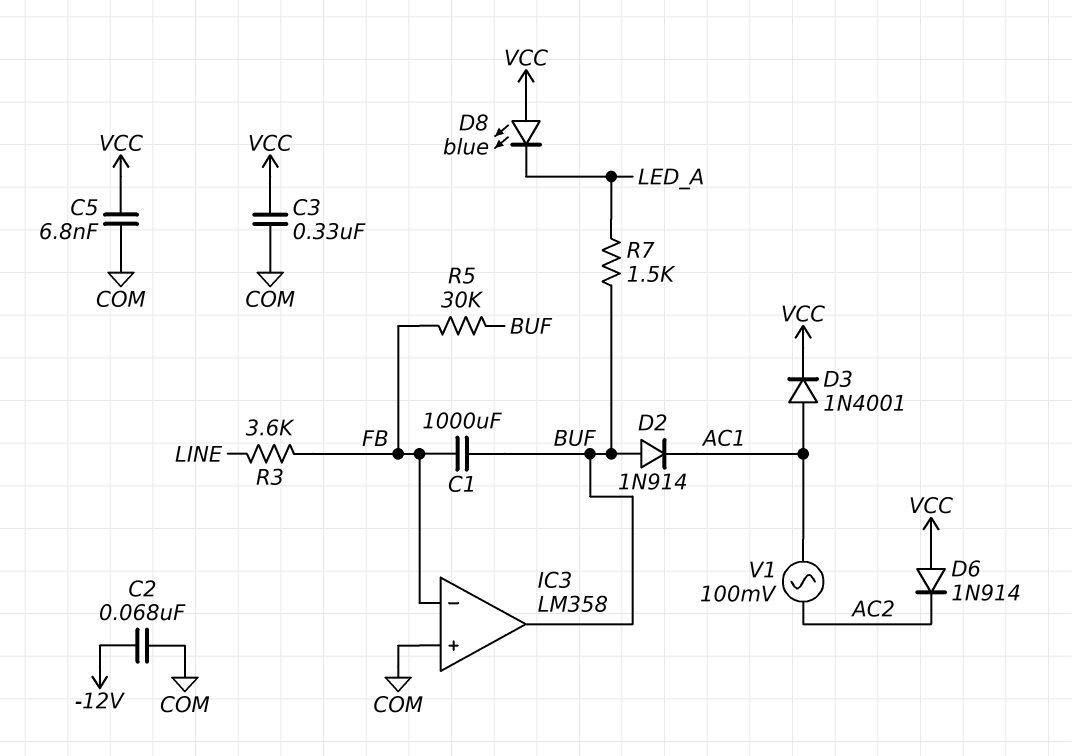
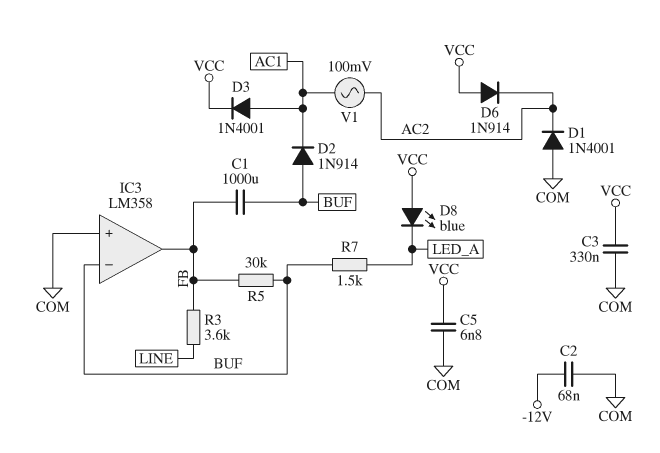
D1: none -> diode 1N4001 (A COM, K AC2)
IC3 pin in-: FB -> BUF
IC3 pin out: BUF -> FB

